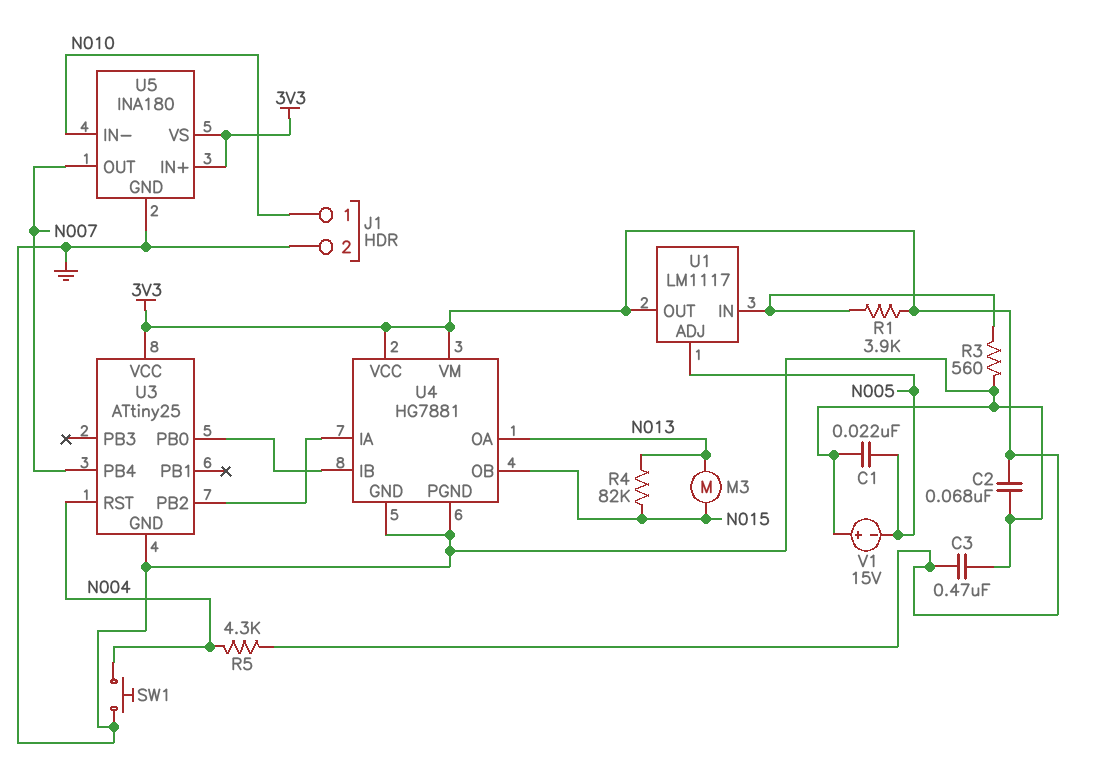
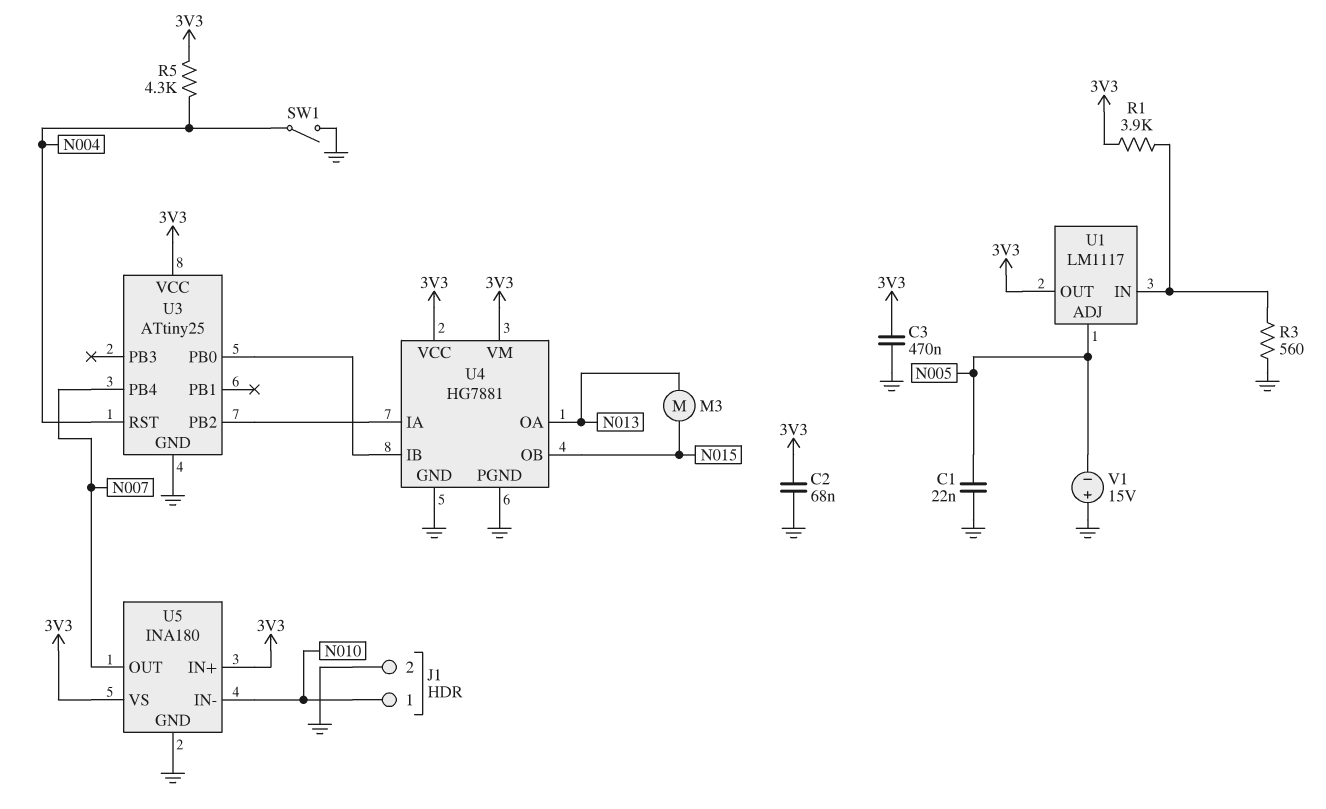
R4: 82k (N013, N015) -> none
SW1: button (GND, N004) -> switch (GND, N004)

